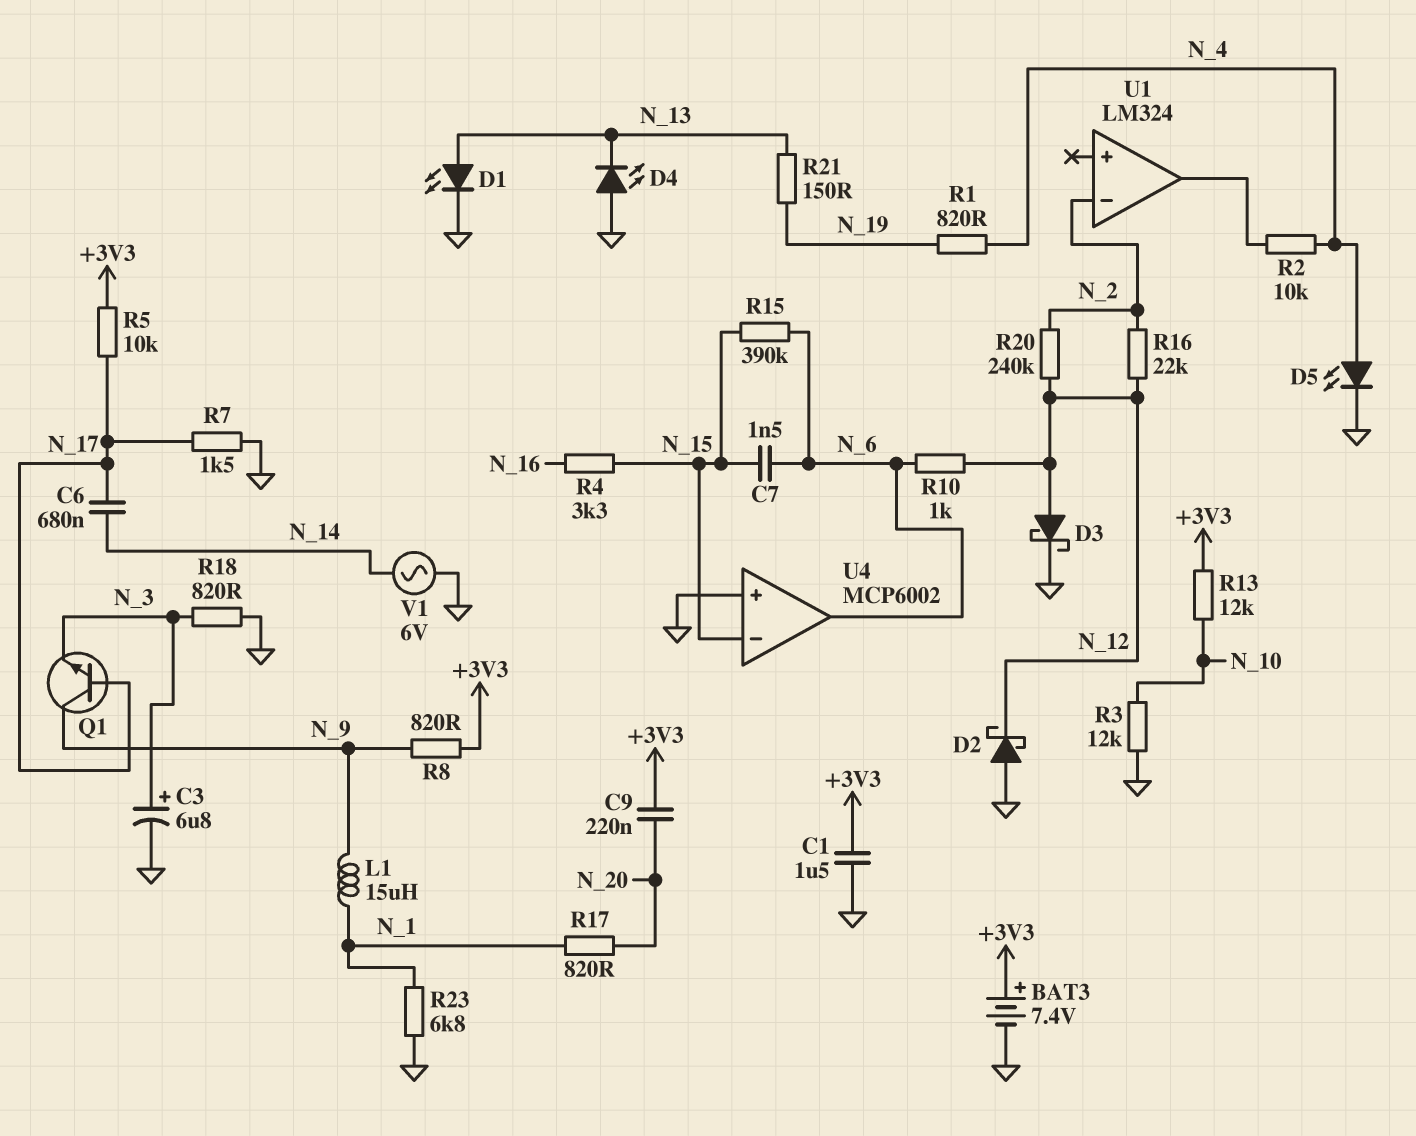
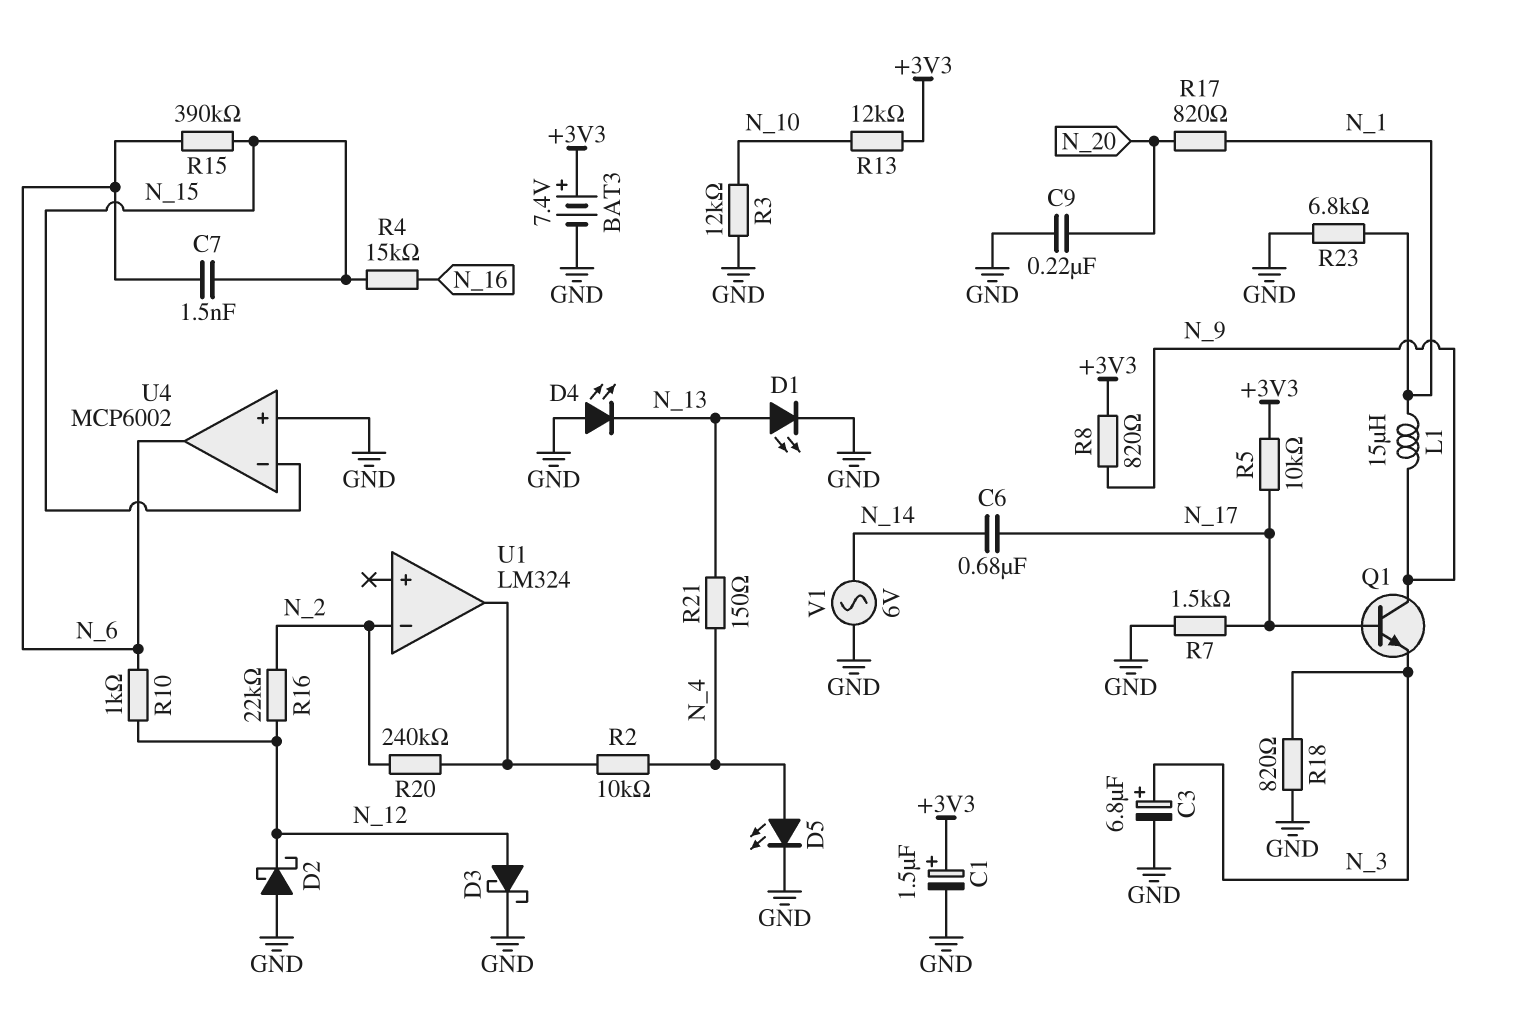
C1: 1.5uF (+3V3, GND) -> 1.5uF (plus +3V3, minus GND)
C9: 220nF (+3V3, N_20) -> 220nF (GND, N_20)
R1: 820 (N_4, N_19) -> none
R4: 3.3k (N_15, N_16) -> 15k (N_15, N_16)
R20: 240k (N_2, N_12) -> 240k (N_2, U1/out)
R21: 150 (N_13, N_19) -> 150 (N_4, N_13)

